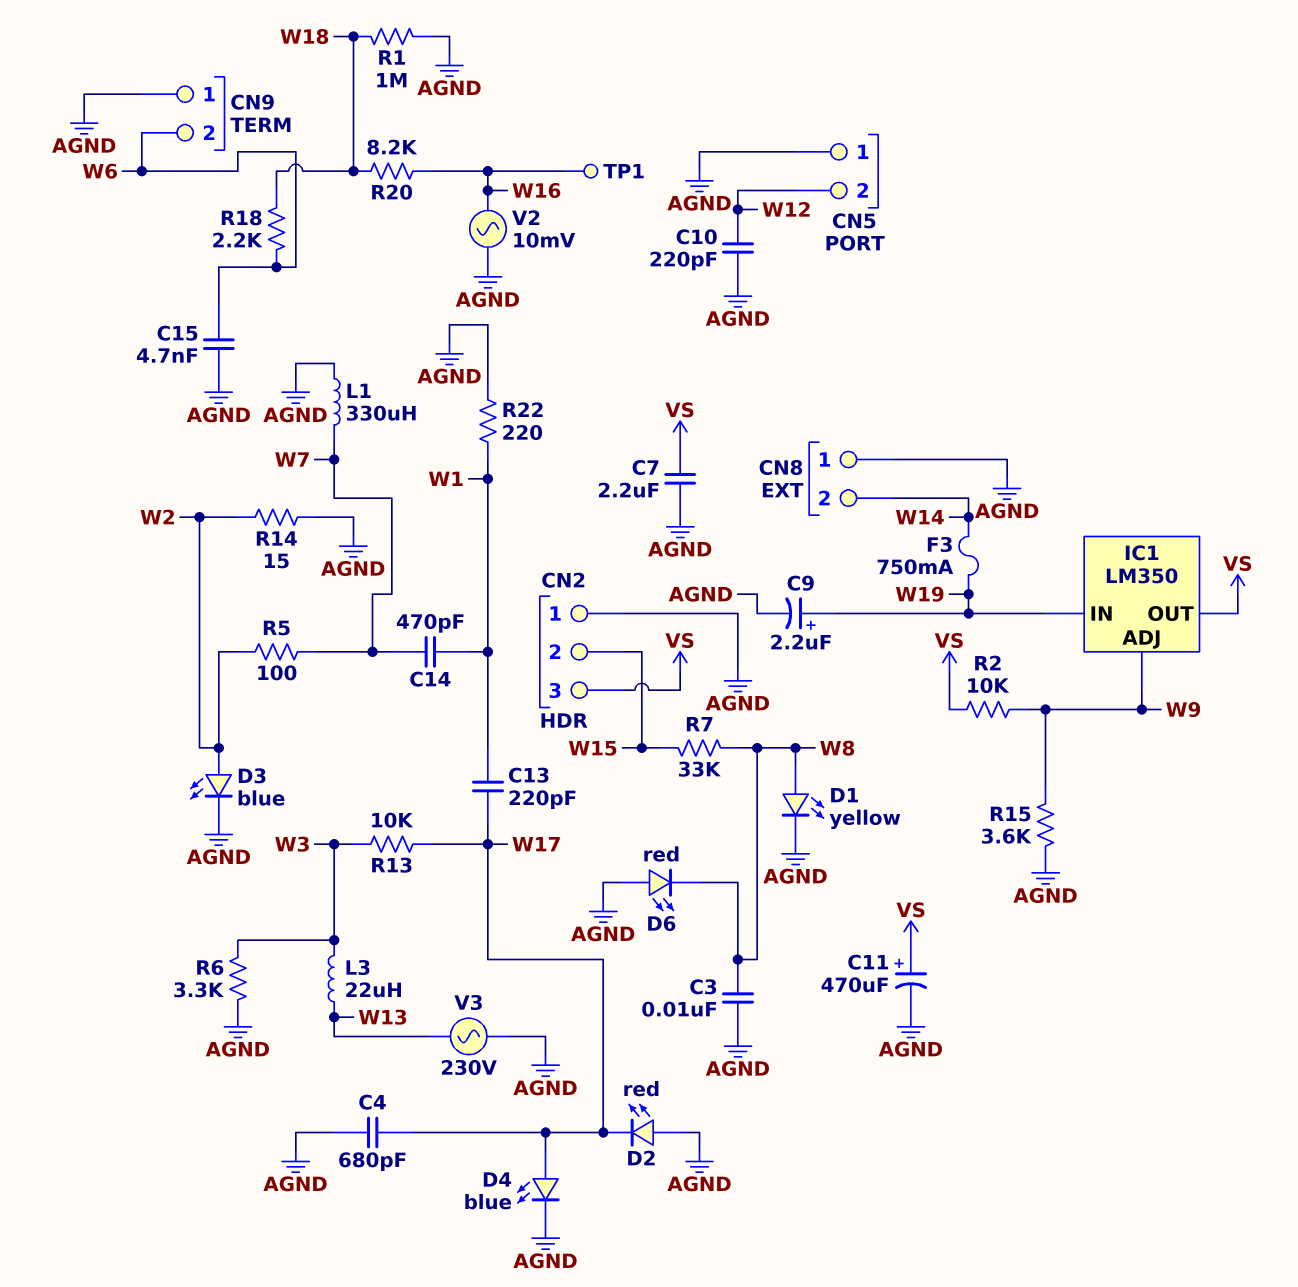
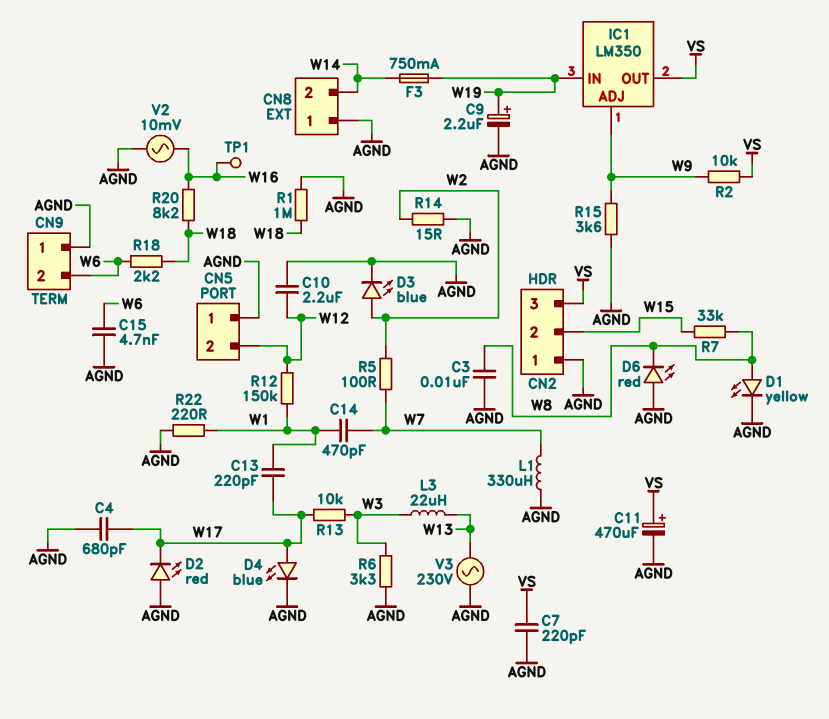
C7: 2.2uF (AGND, VS) -> 220pF (AGND, VS)
C10: 220pF (AGND, W12) -> 2.2uF (AGND, W12)
R12: none -> 150k (W1, W12)

